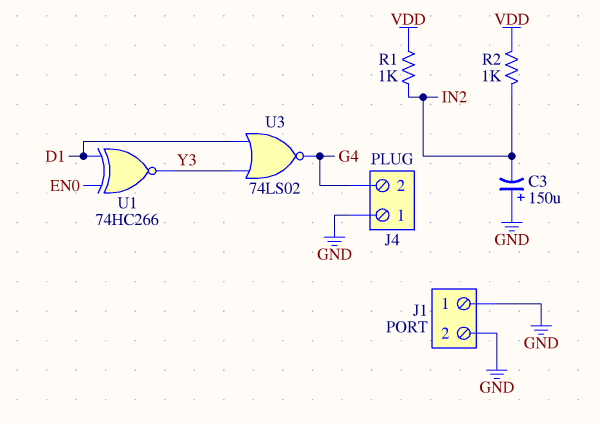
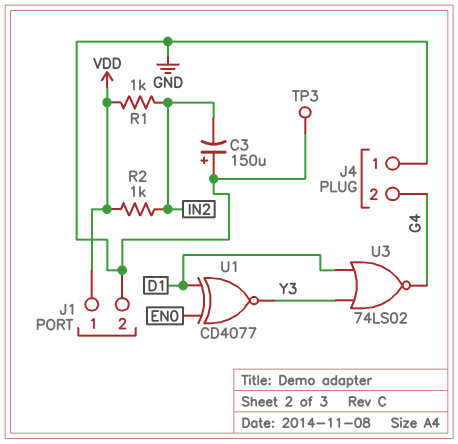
J1 pin 1: GND -> VDD
TP3: none -> test point (GND)
U1: XNOR 74HC266 (in D1, in EN0, out Y3) -> XNOR CD4077 (in D1, in EN0, out Y3)

